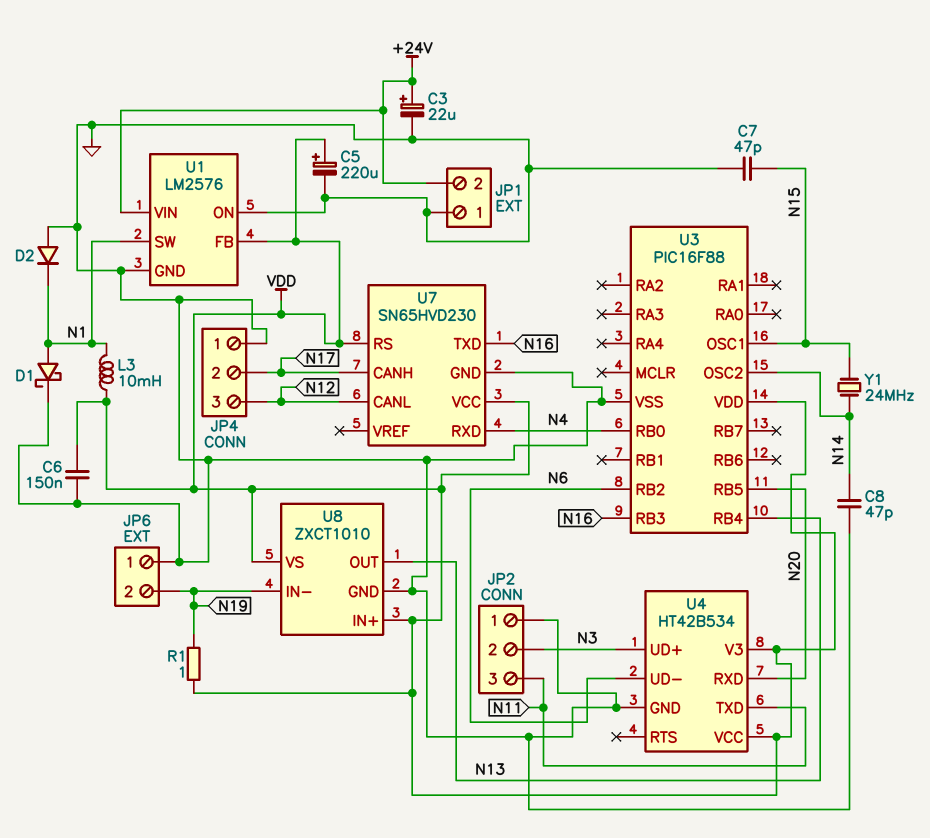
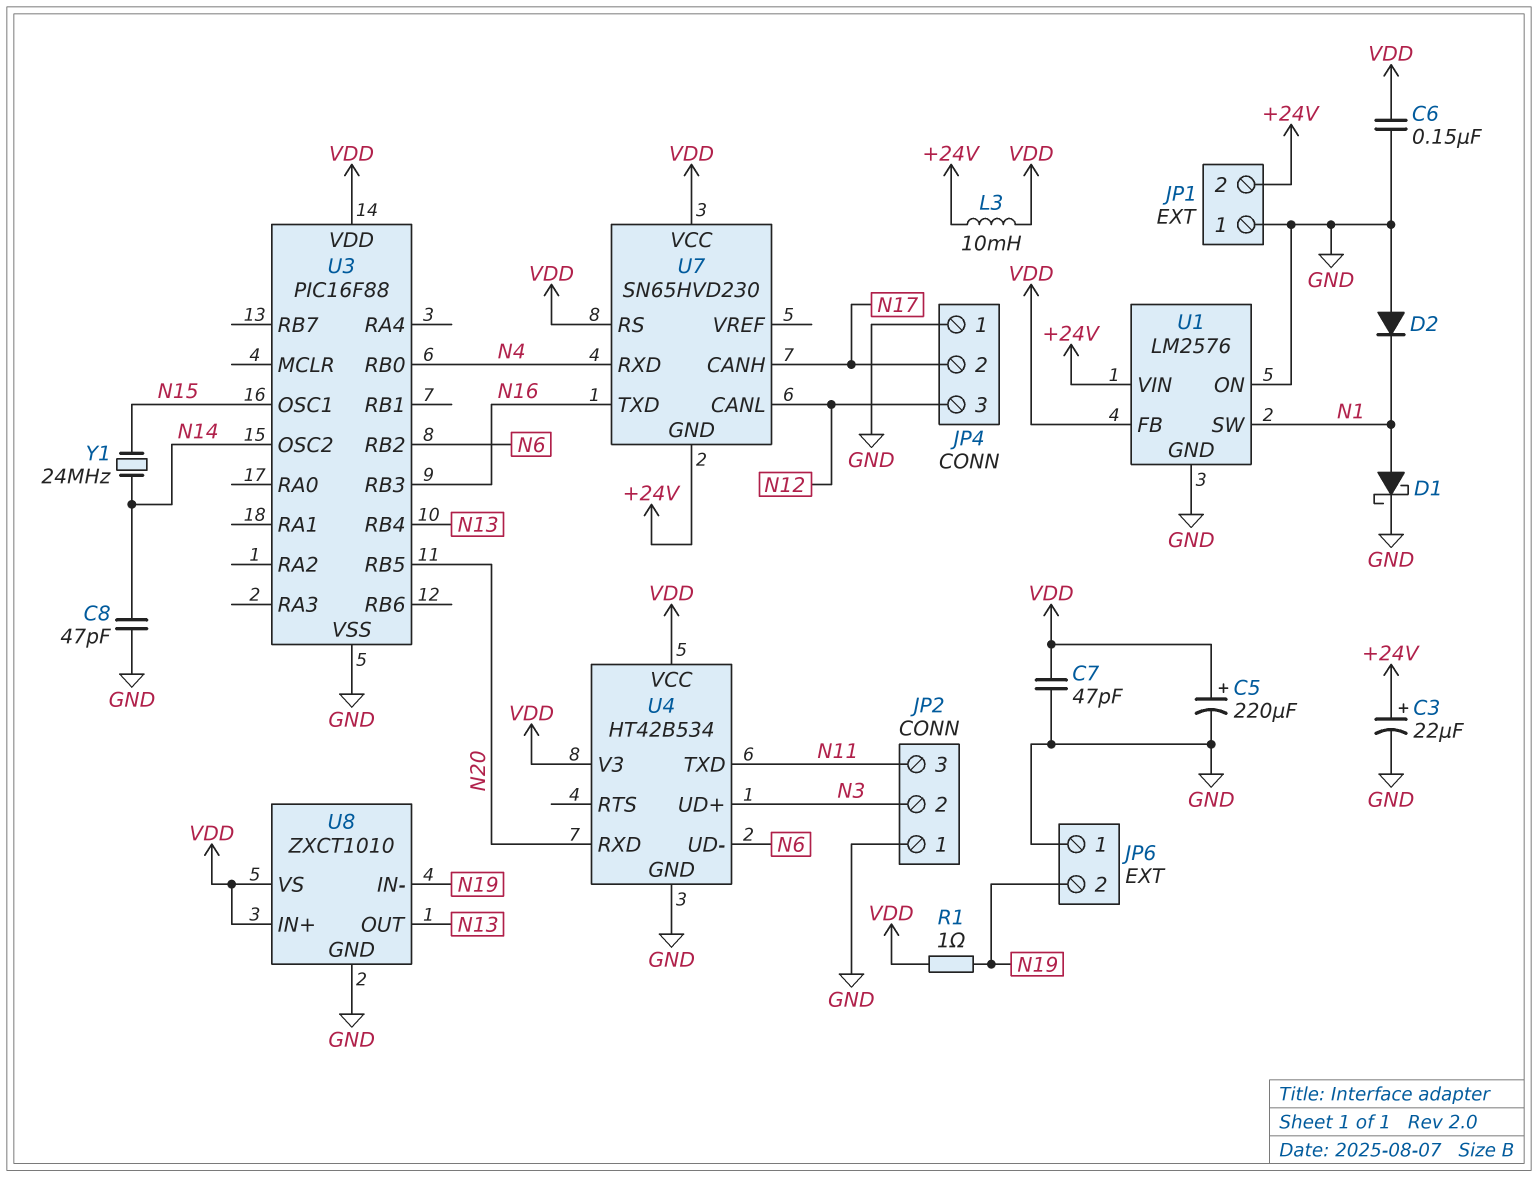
C7: 47pF (GND, N15) -> 47pF (GND, VDD)
L3: 10mH (N1, VDD) -> 10mH (+24V, VDD)
U7 pin GND: GND -> +24V

